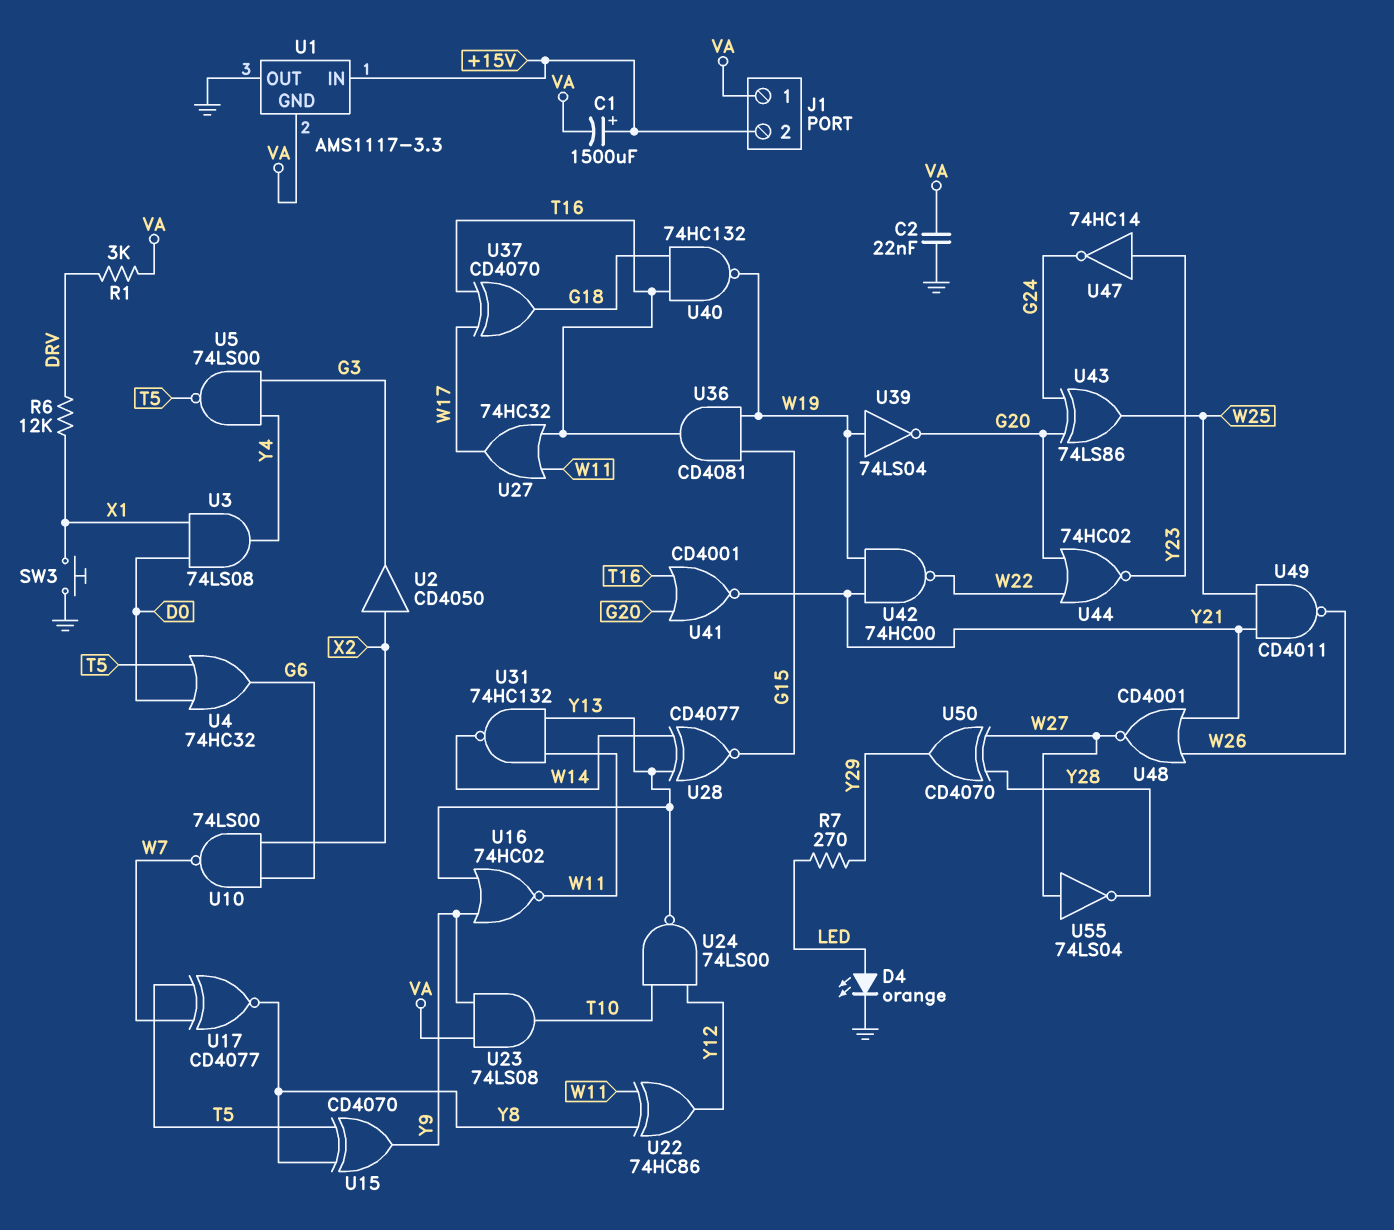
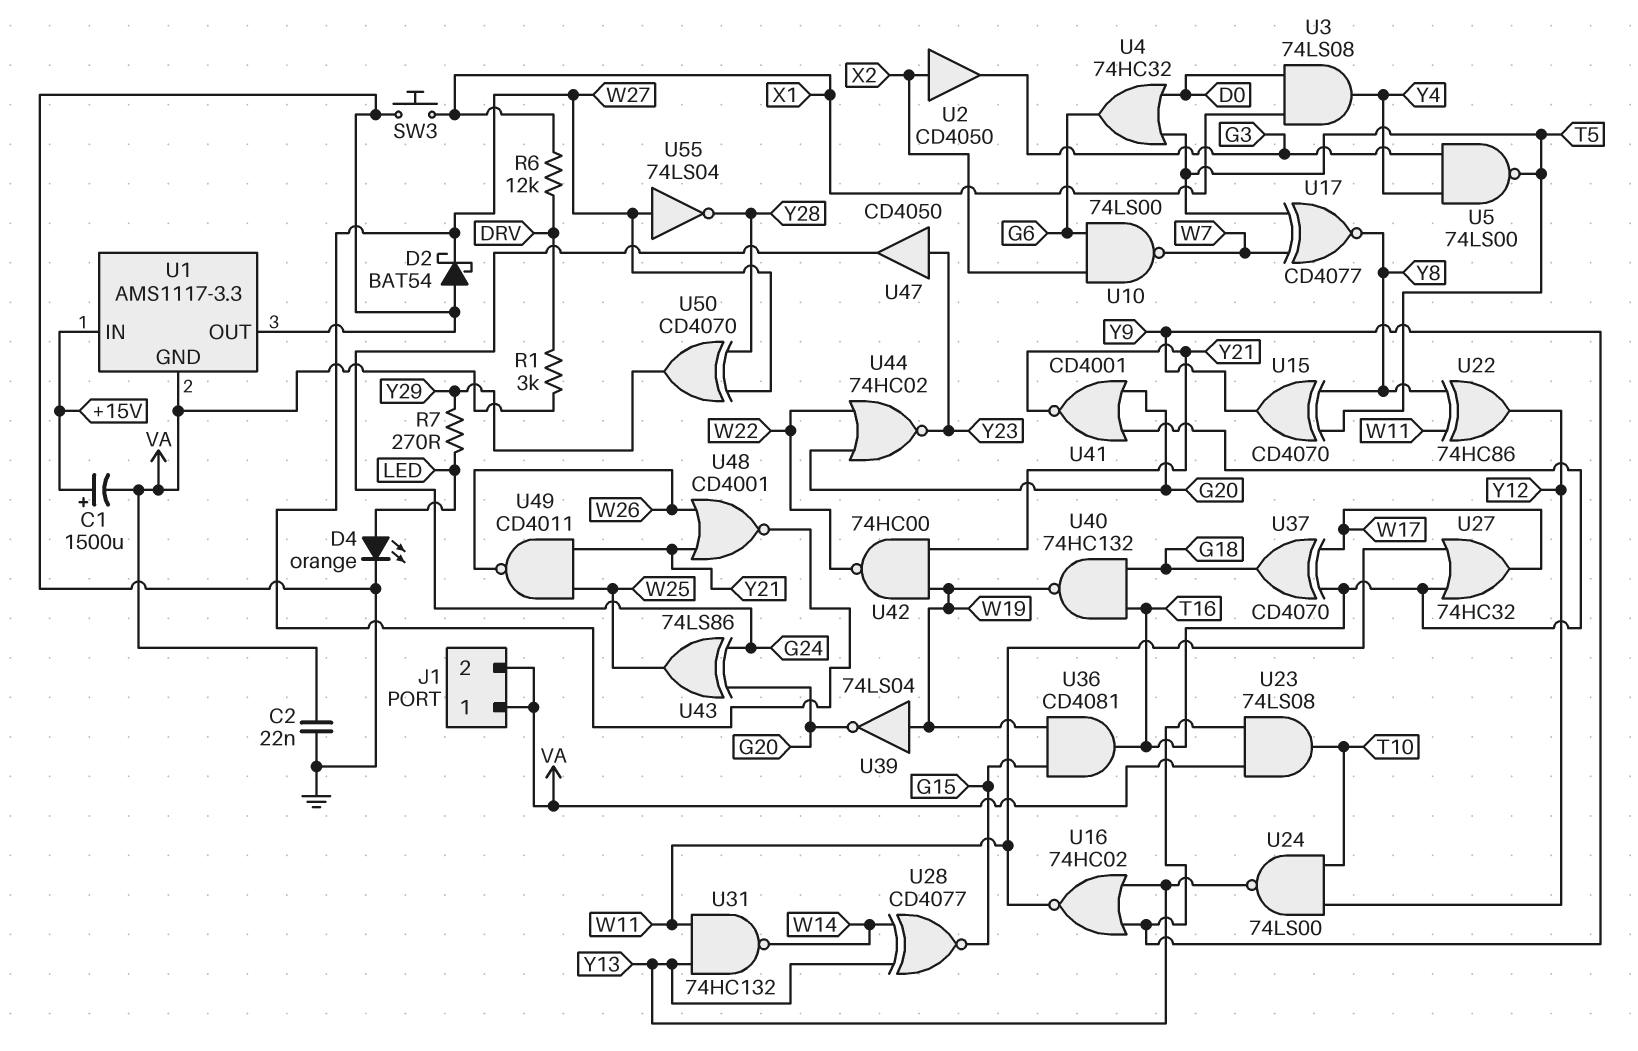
D2: none -> schottky BAT54 (A GND, K W27)
J1 pin 2: +15V -> VA
U47: NOT 74HC14 (in Y23, out G24) -> buffer CD4050 (in Y23, out G24)

